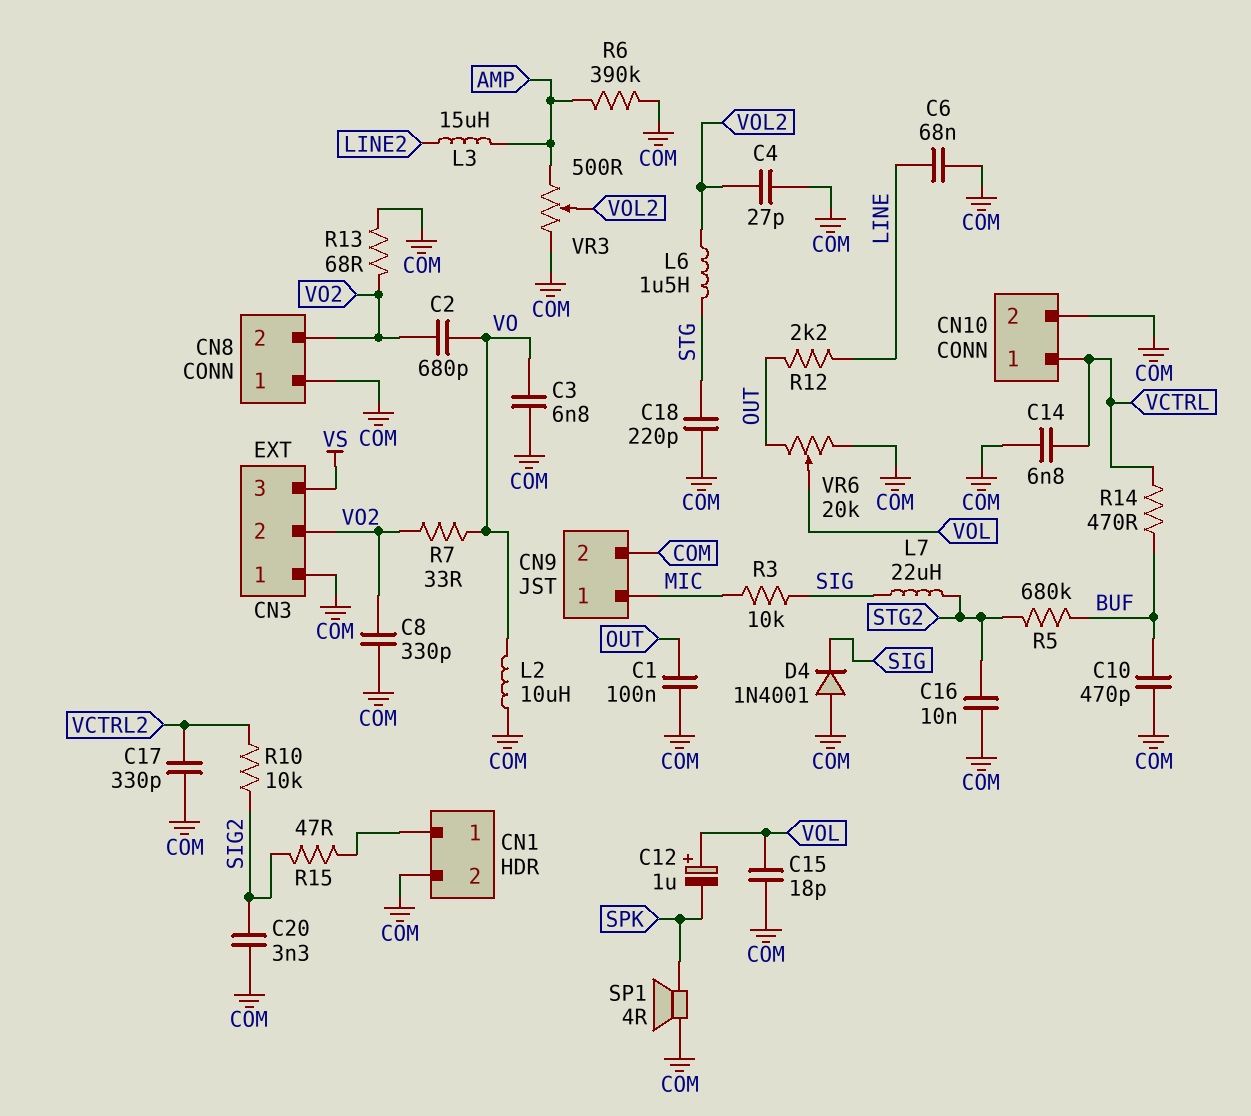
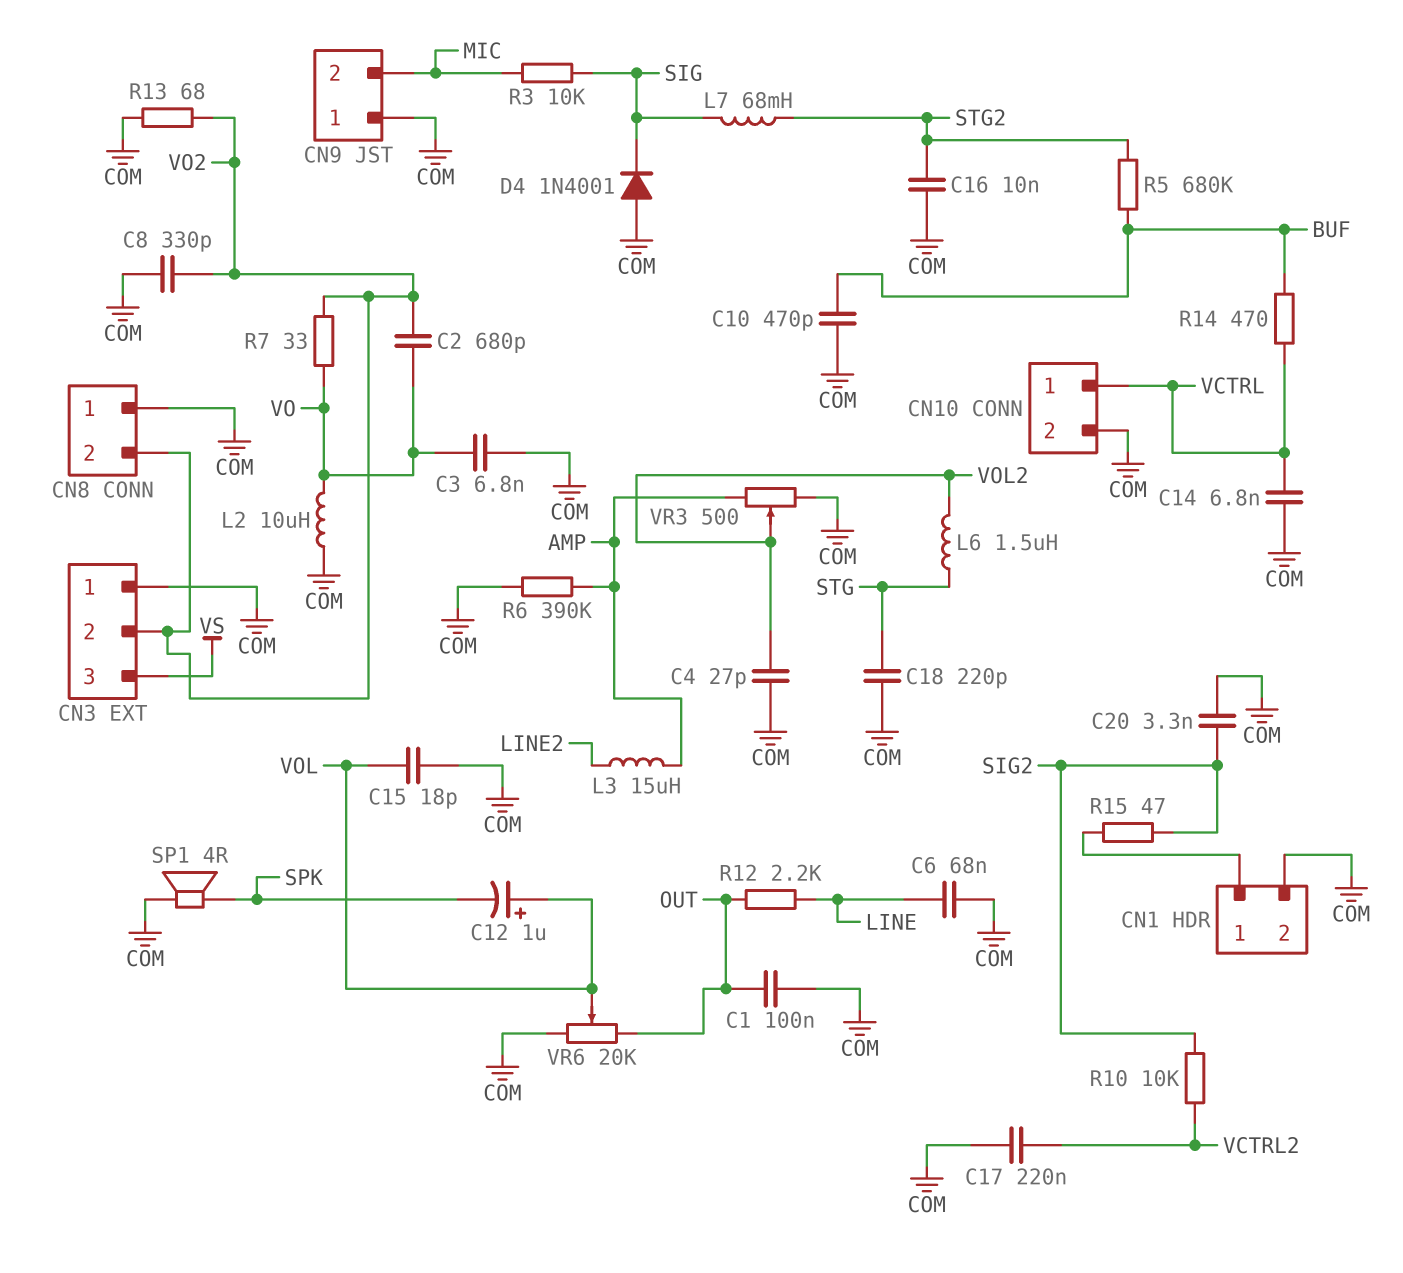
C17: 330pF (COM, VCTRL2) -> 220nF (COM, VCTRL2)
CN9 pin 1: MIC -> COM
CN9 pin 2: COM -> MIC
L7: 22uH (SIG, STG2) -> 68mH (SIG, STG2)

